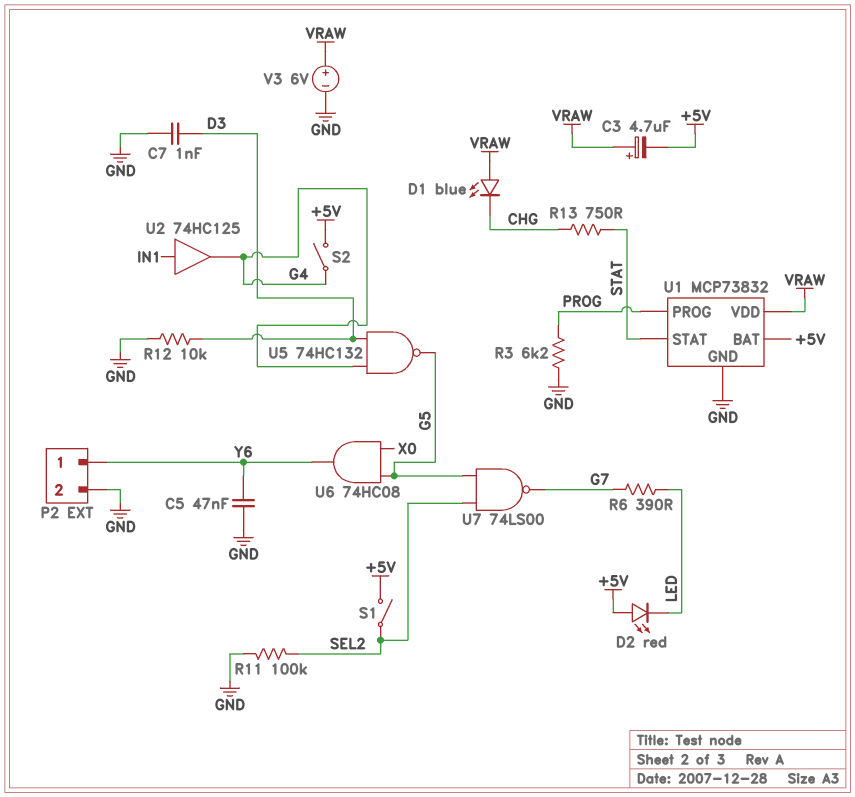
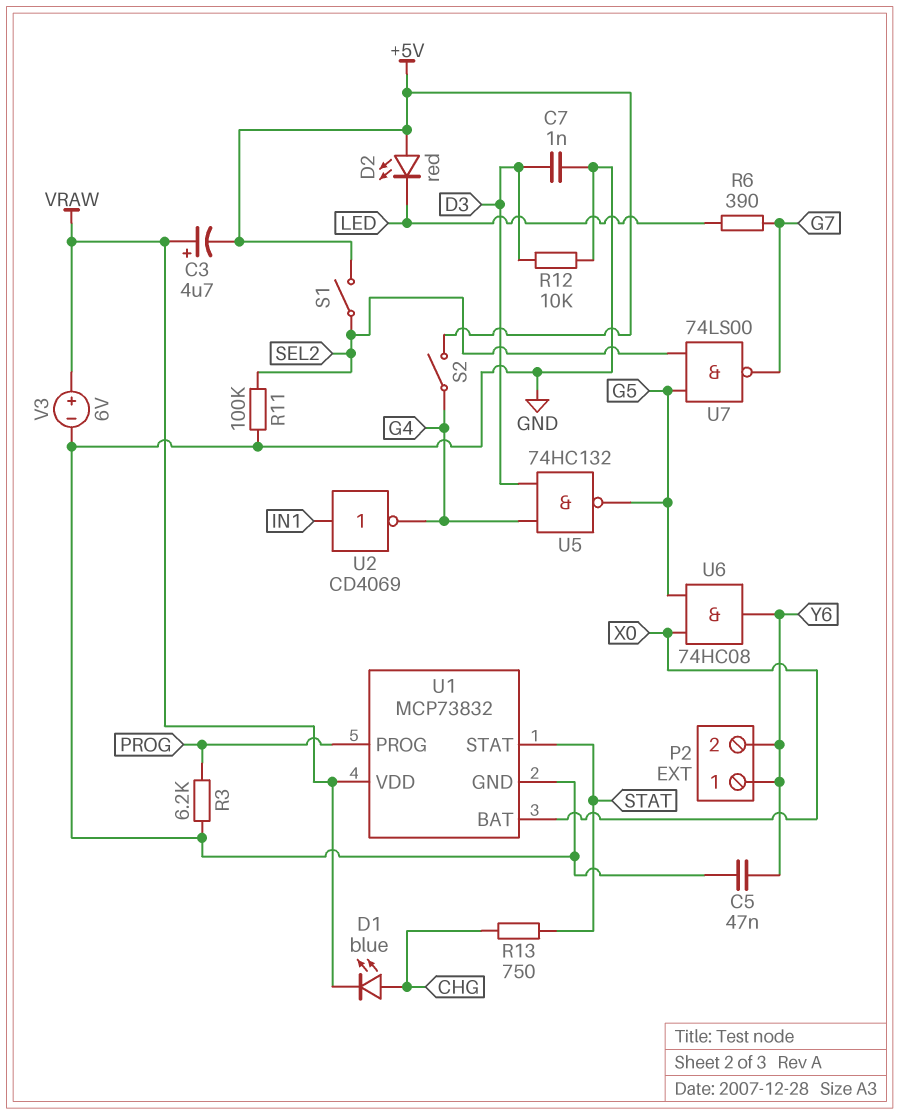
D1: LED blue (A VRAW, K CHG) -> LED blue (A CHG, K VRAW)
P2 pin 2: GND -> Y6
U1 pin BAT: +5V -> X0
U2: buffer 74HC125 (in IN1, out G4) -> NOT CD4069 (in IN1, out G4)

